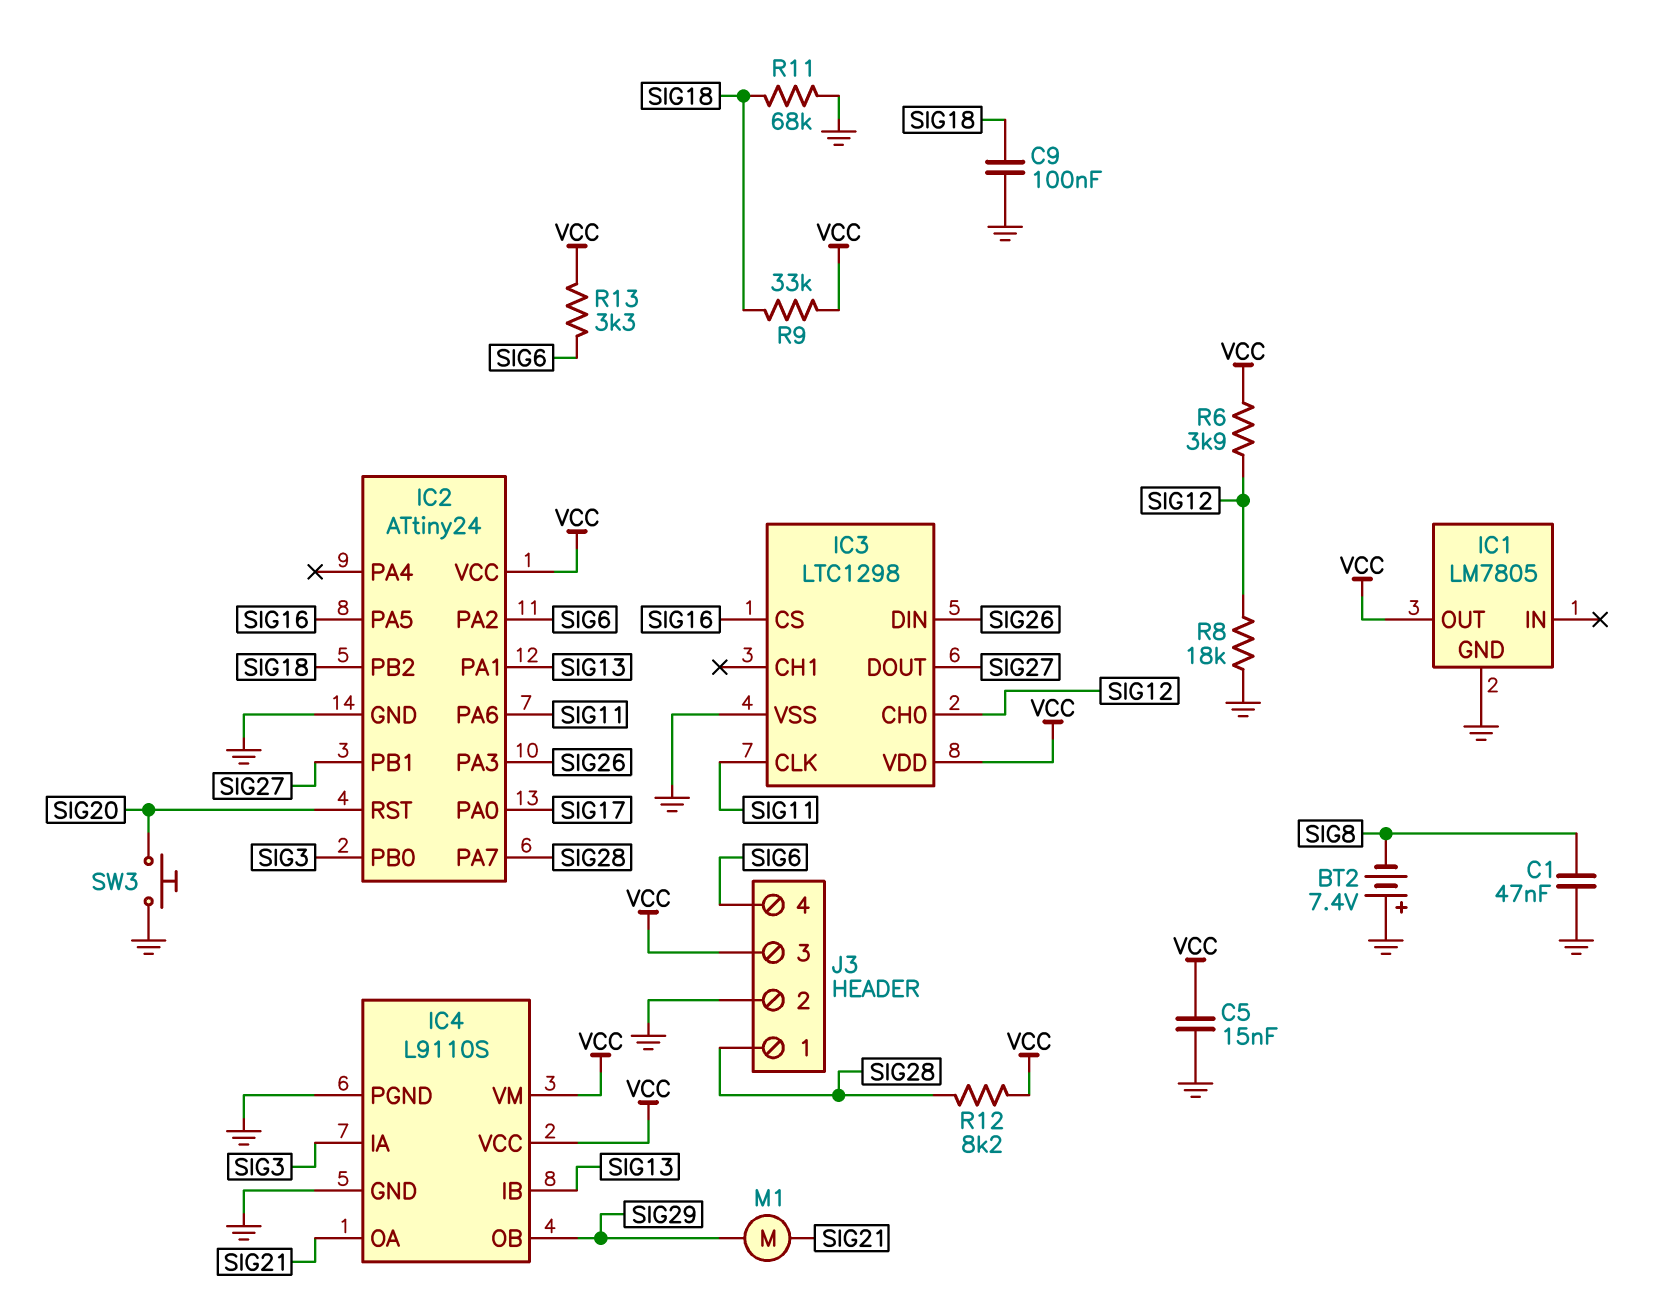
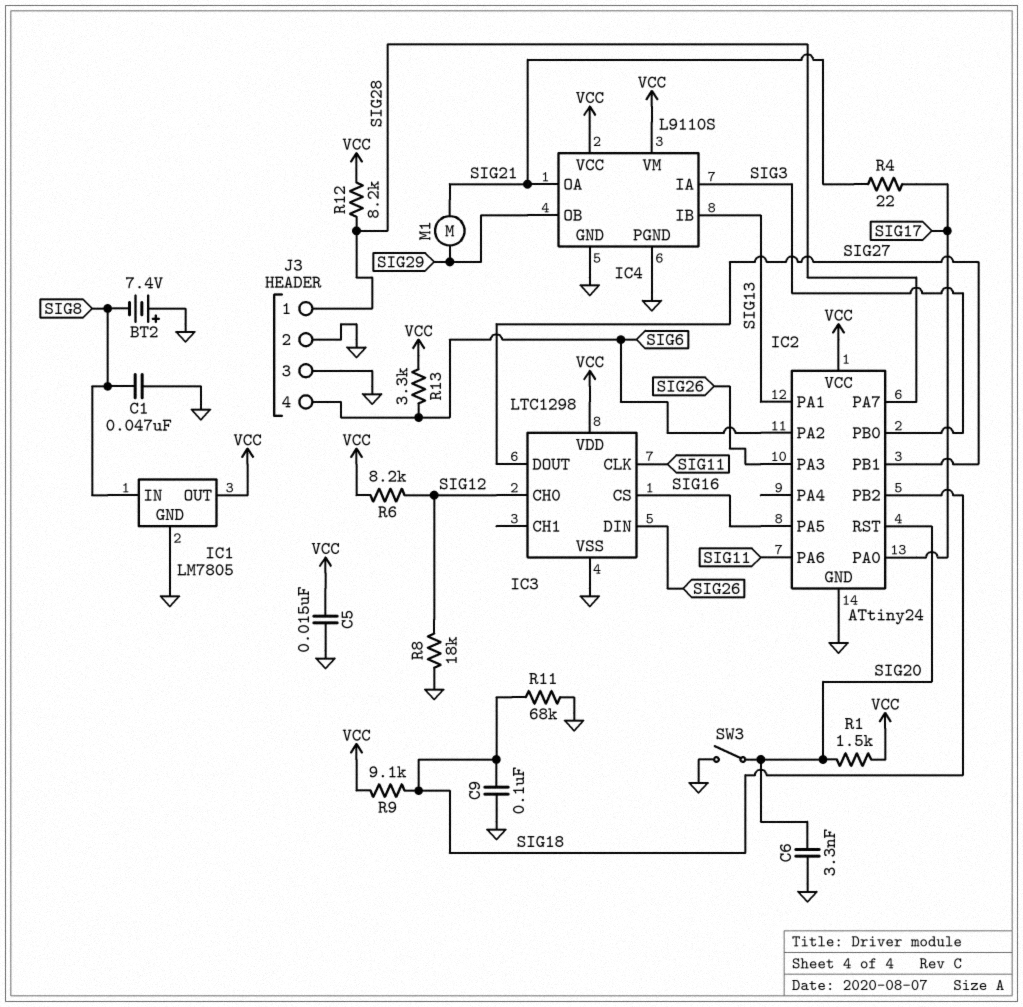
C6: none -> 3.3nF (GND, SIG20)
IC1 pin IN: none -> SIG8
J3 pin 3: VCC -> GND
R1: none -> 1.5k (SIG20, VCC)
R4: none -> 22 (SIG17, SIG21)
R6: 3.9k (SIG12, VCC) -> 8.2k (SIG12, VCC)
R9: 33k (SIG18, VCC) -> 9.1k (SIG18, VCC)
SW3: button (GND, SIG20) -> switch (GND, SIG20)

